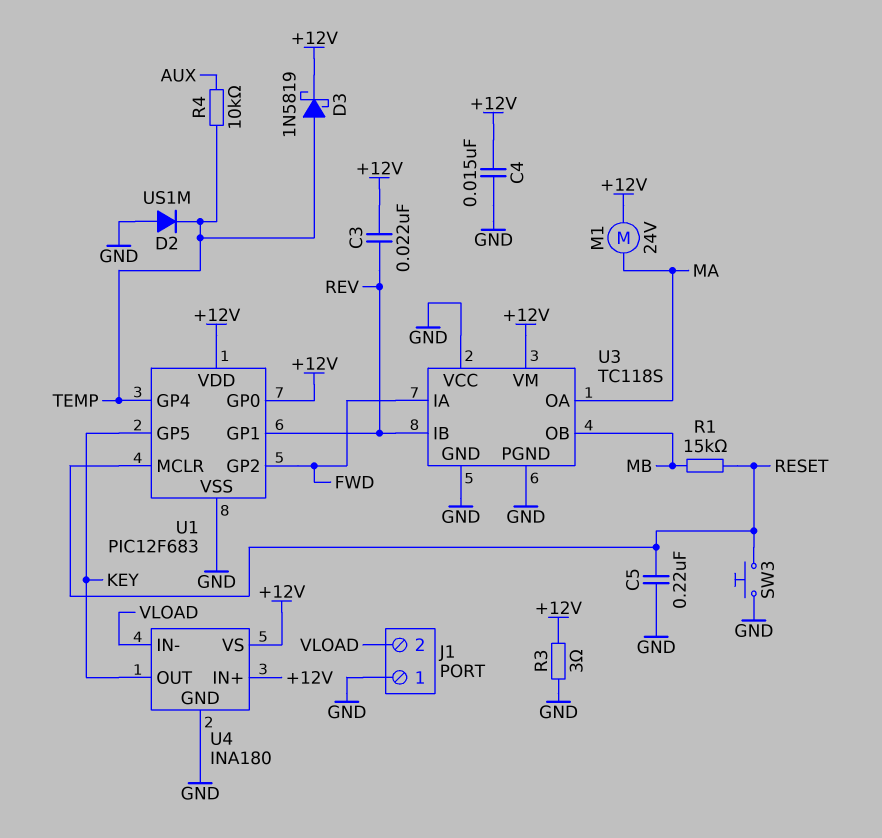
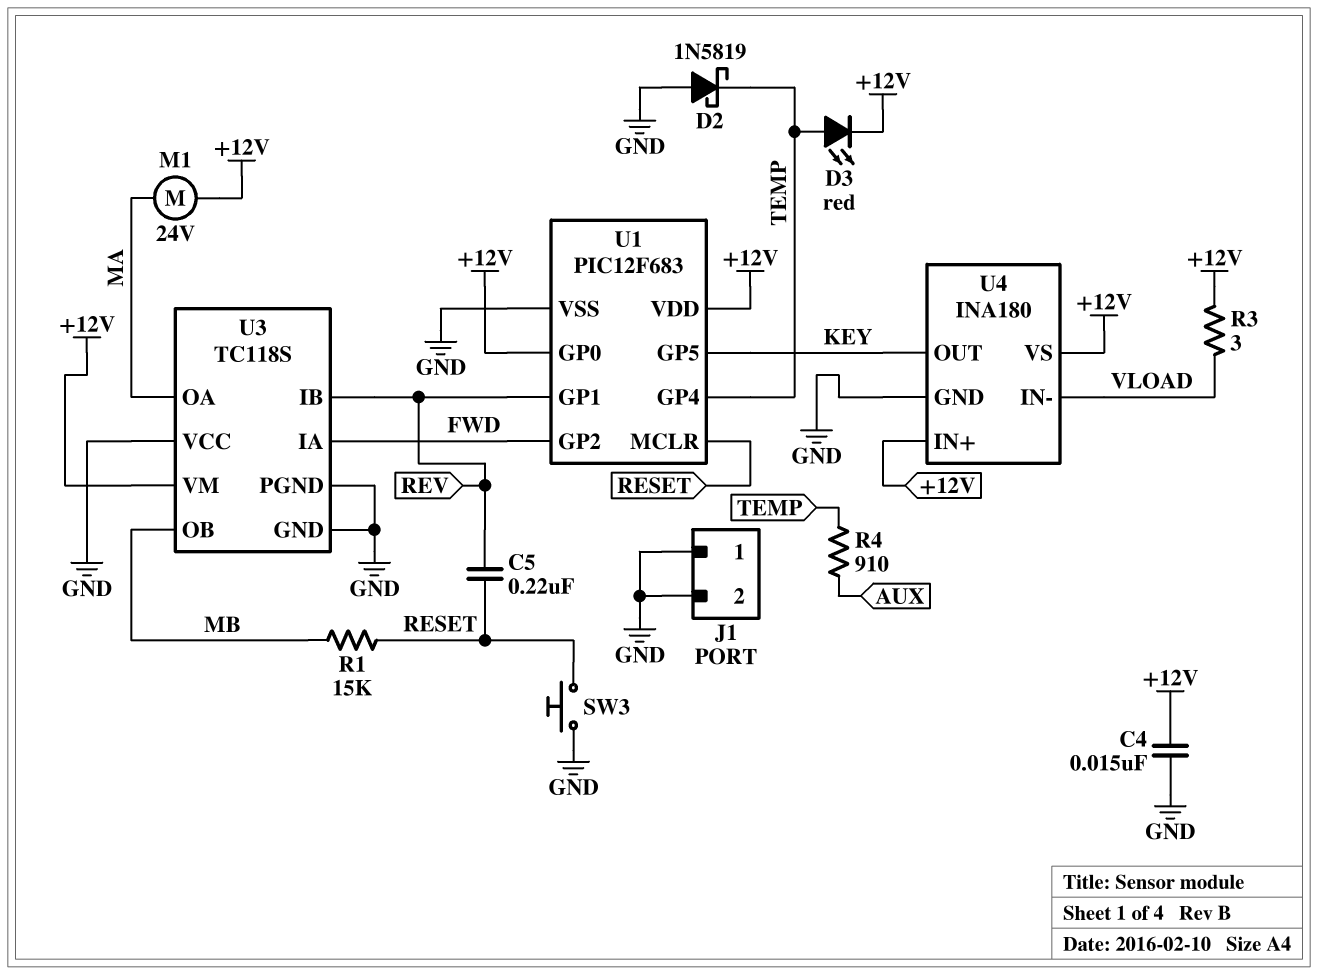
C3: 22nF (+12V, REV) -> none
C5: 220nF (GND, RESET) -> 220nF (RESET, REV)
D2: diode US1M (A GND, K TEMP) -> schottky 1N5819 (A GND, K TEMP)
D3: schottky 1N5819 (A TEMP, K +12V) -> LED red (A TEMP, K +12V)
J1 pin 2: VLOAD -> GND
R3: 3 (+12V, GND) -> 3 (+12V, VLOAD)
R4: 10k (AUX, TEMP) -> 910 (AUX, TEMP)

